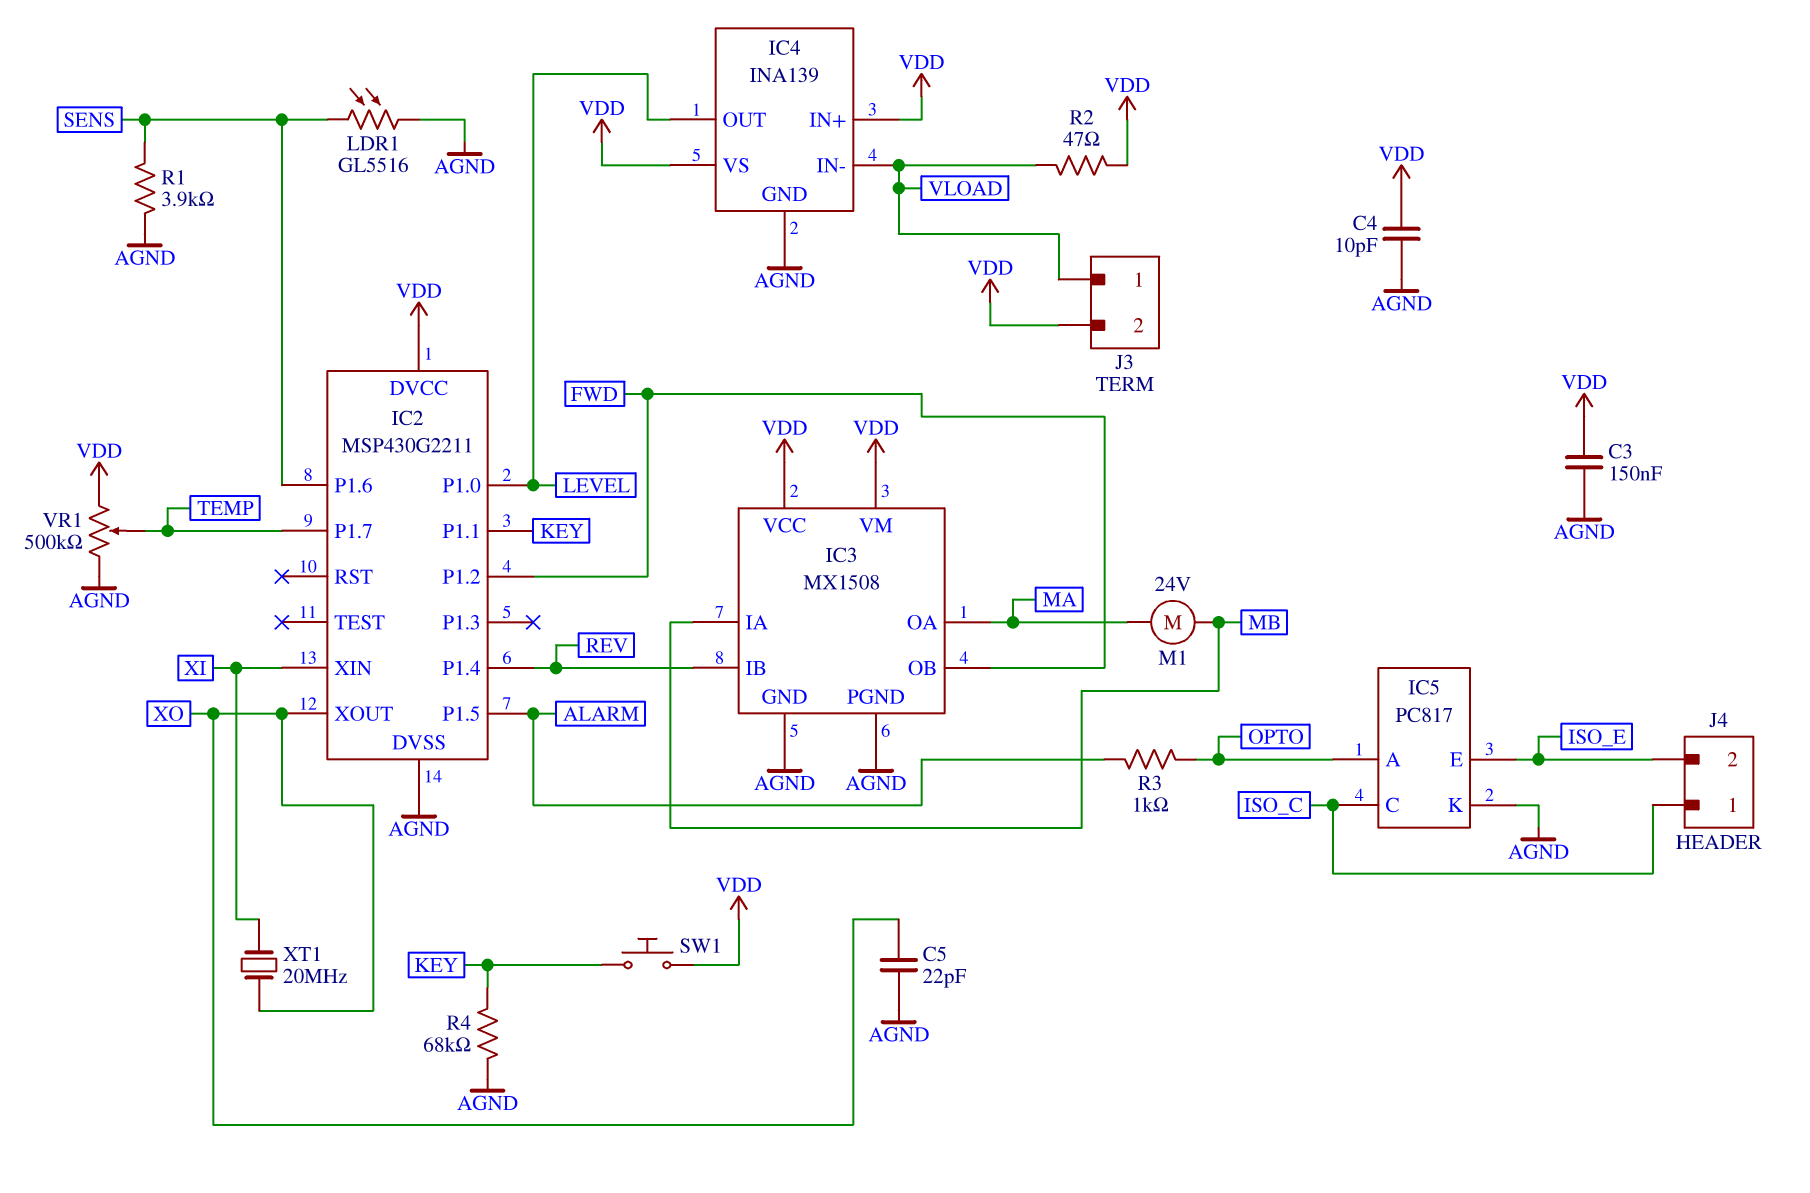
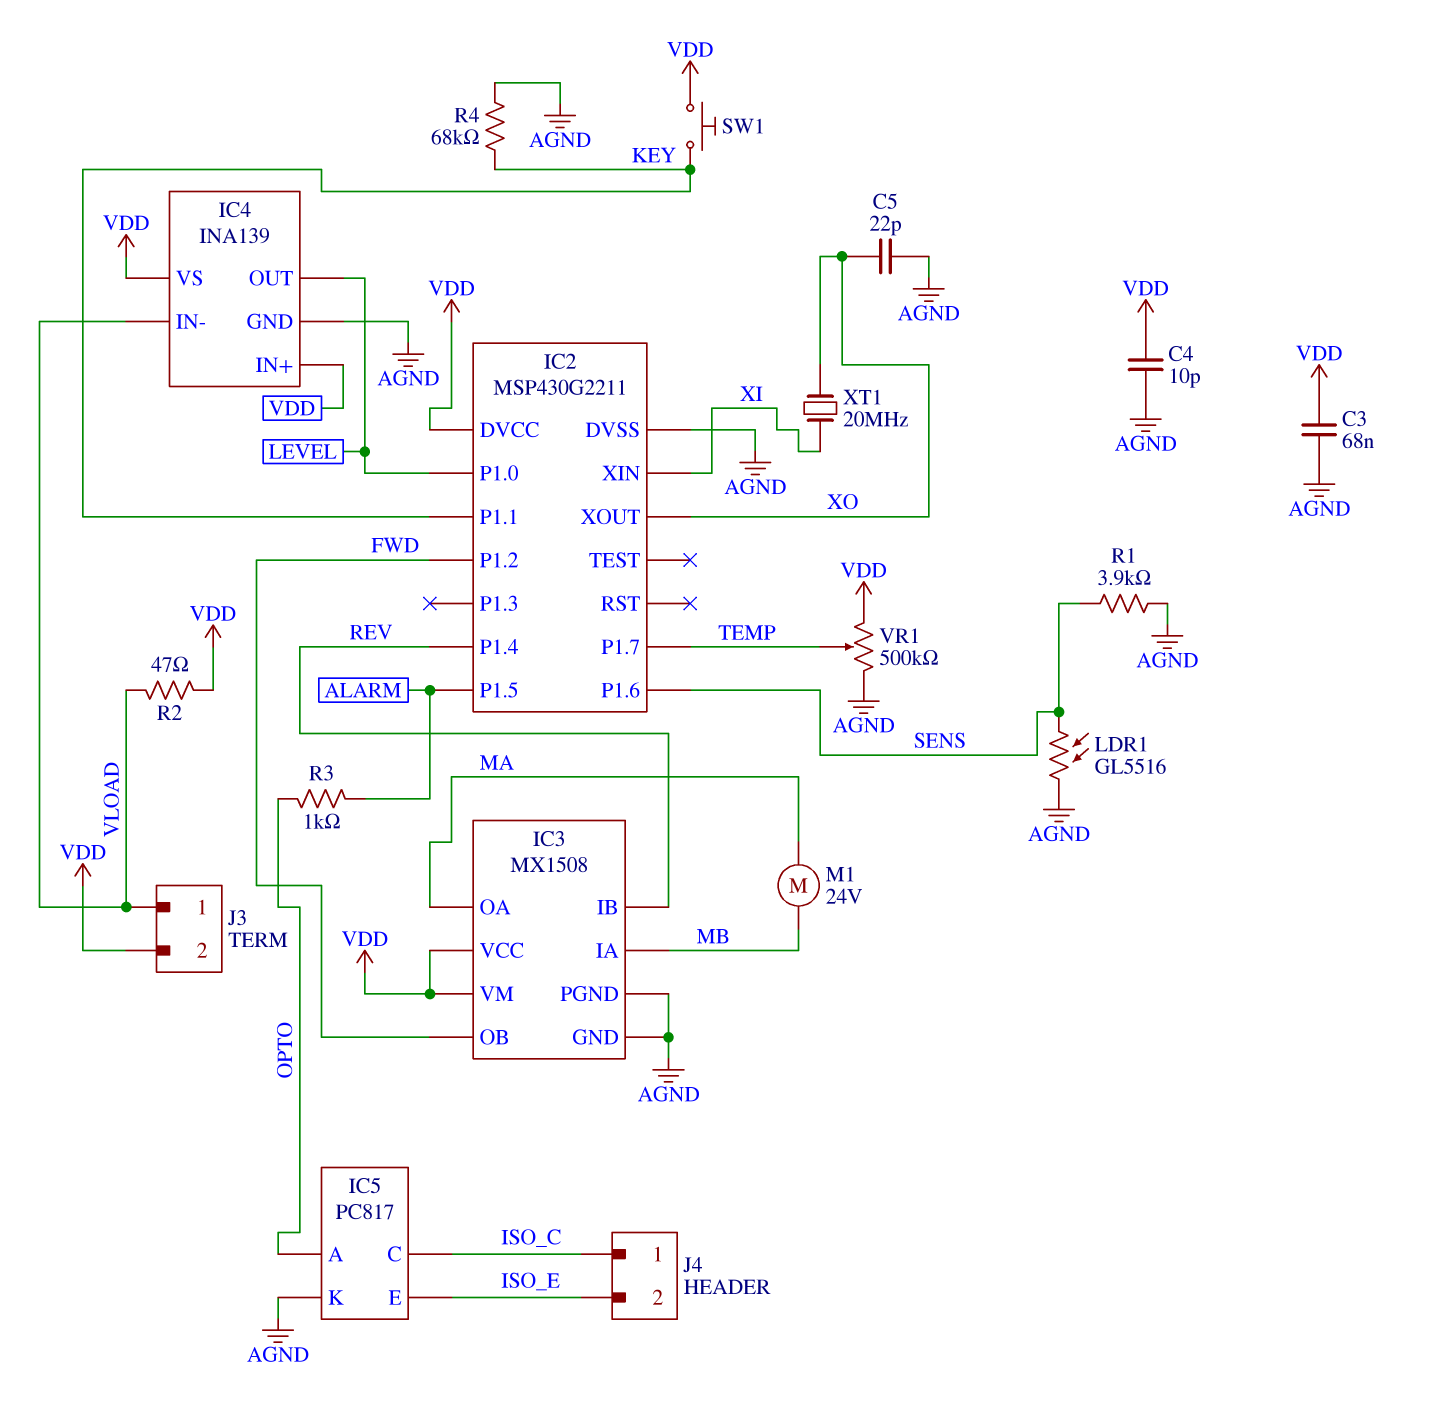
C3: 150nF (AGND, VDD) -> 68nF (AGND, VDD)

